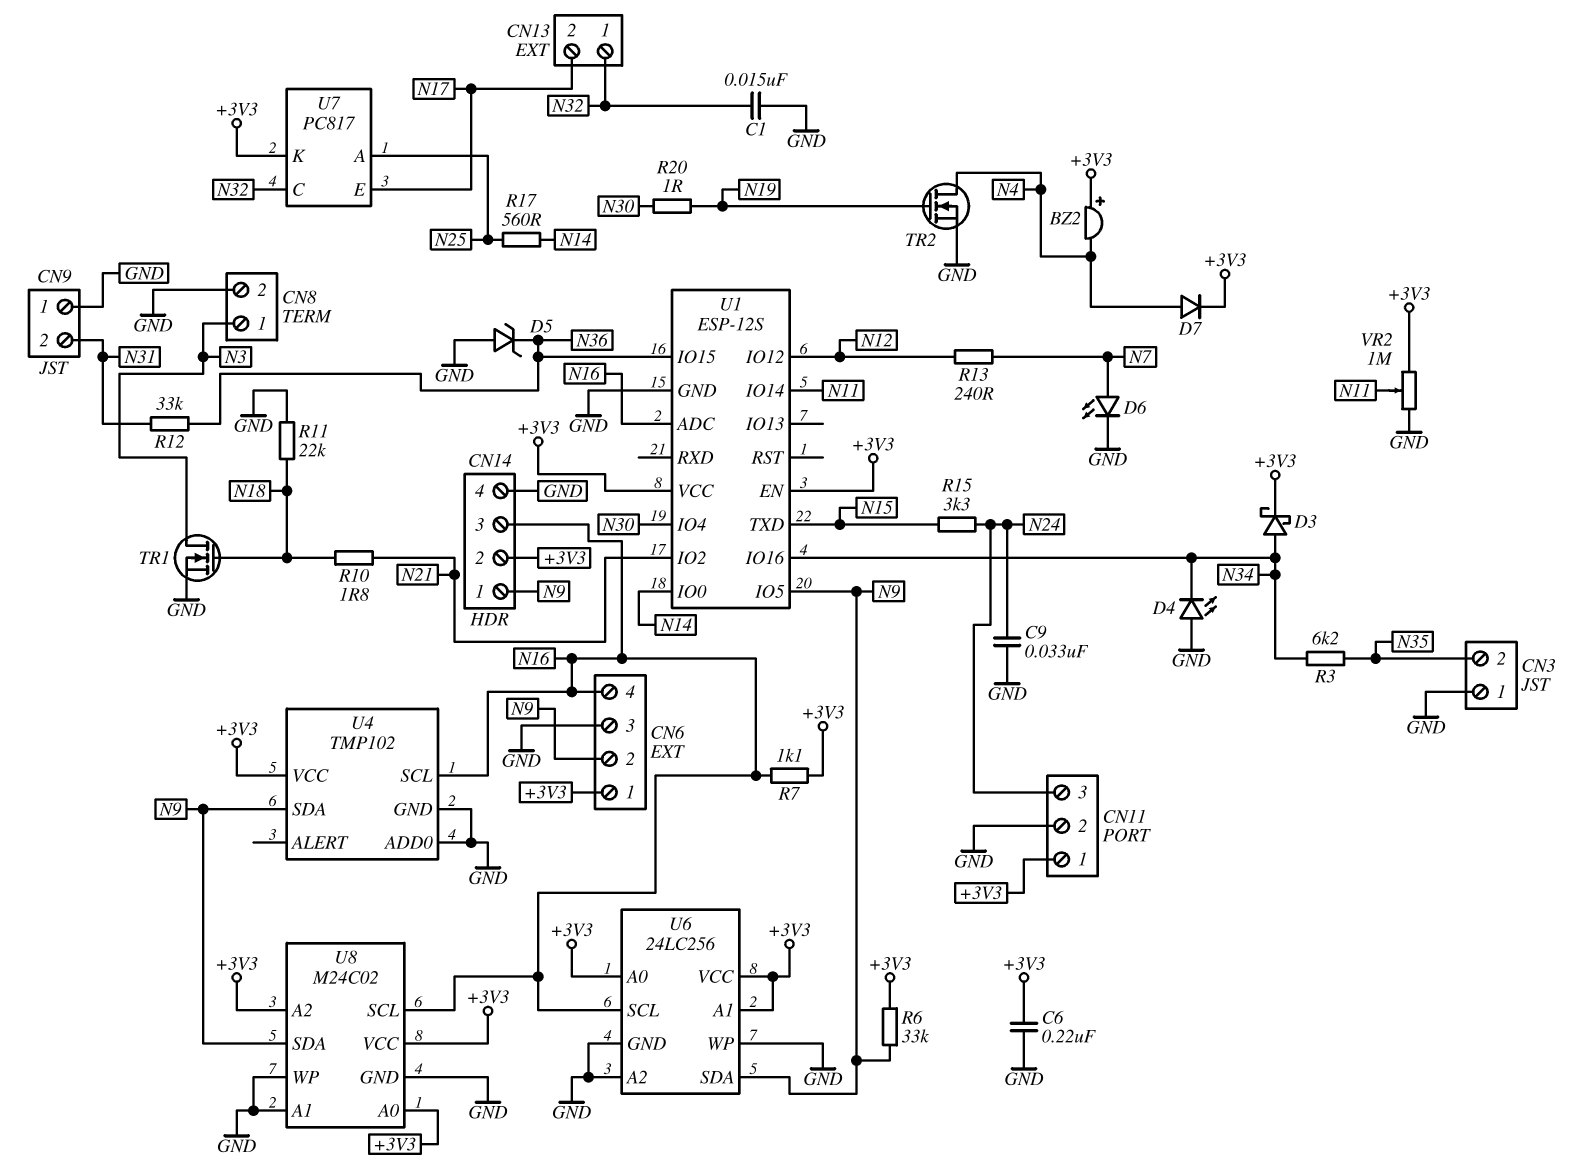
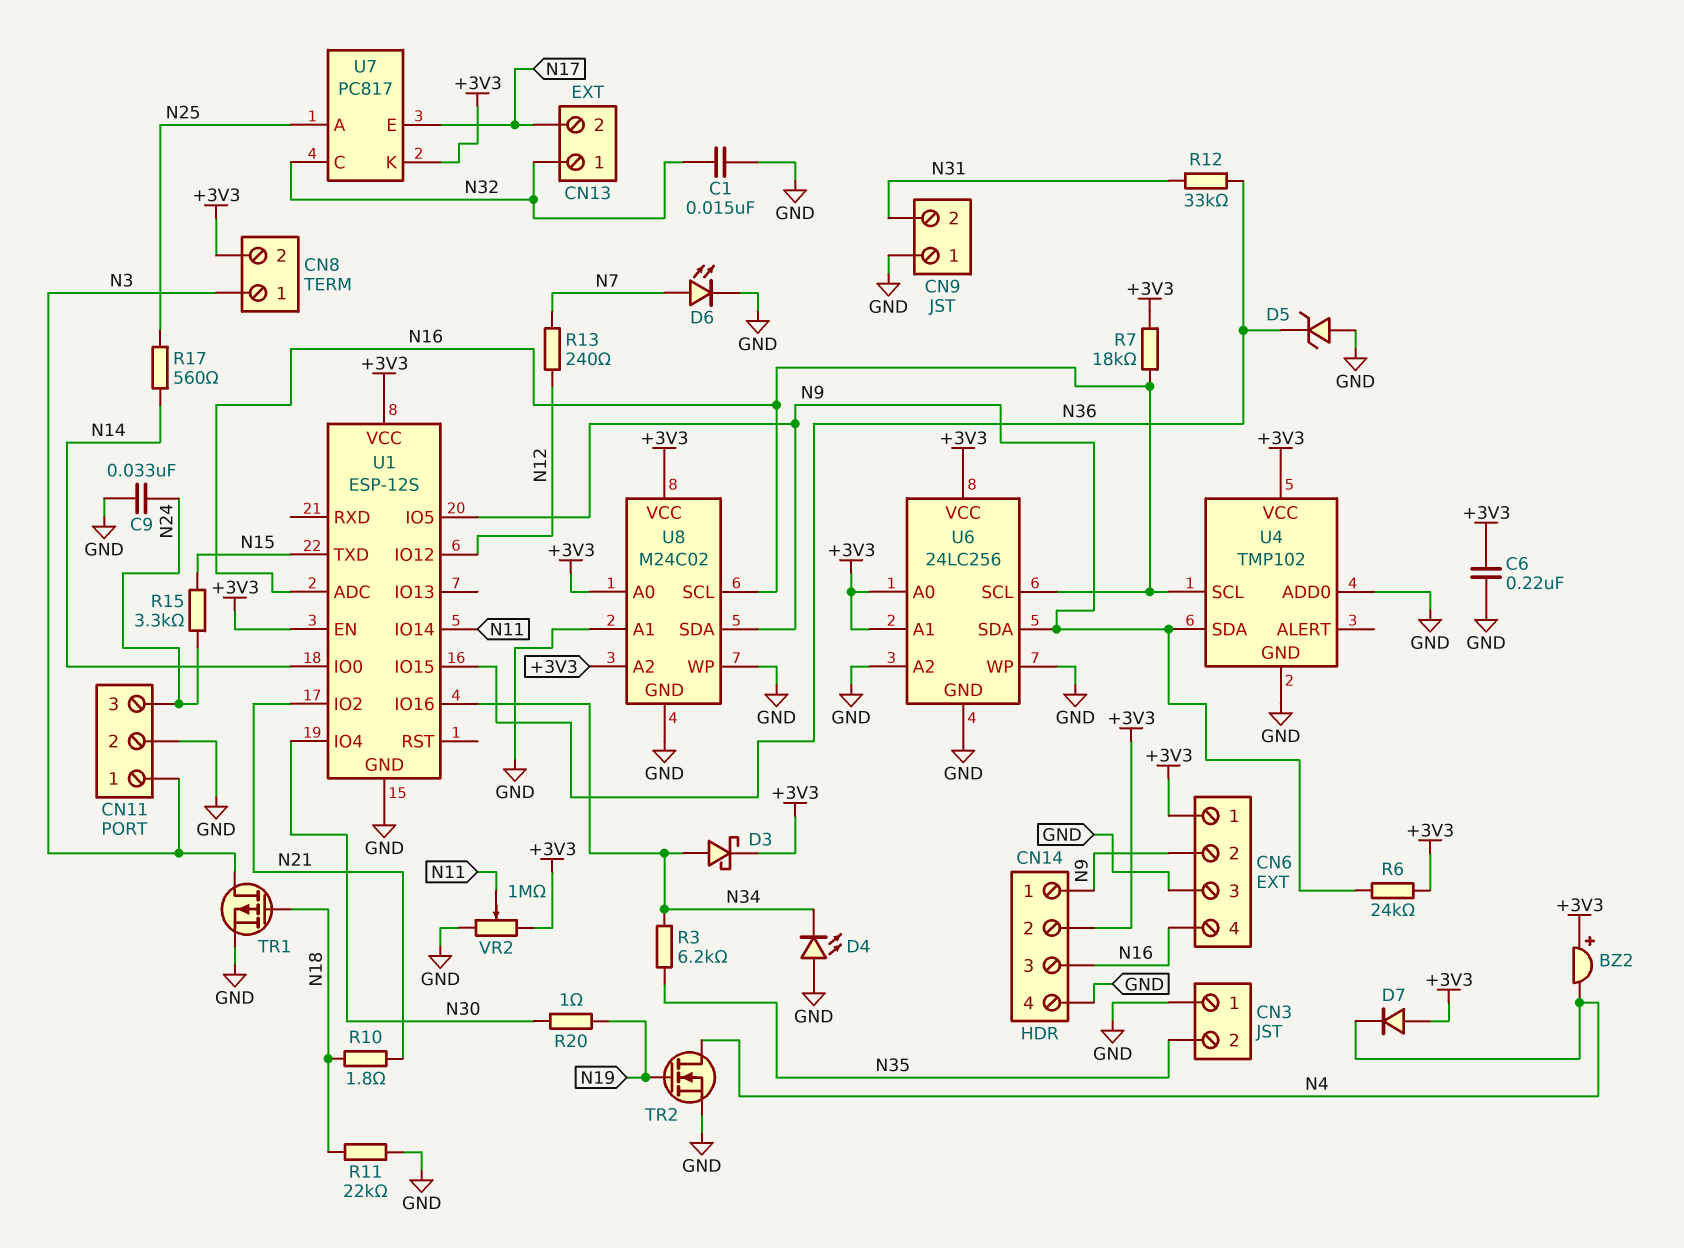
CN8 pin 2: GND -> +3V3
CN11 pin 1: +3V3 -> N3
D7: diode (A N4, K +3V3) -> diode (A +3V3, K N4)
R6: 33k (+3V3, N9) -> 24k (+3V3, N9)
R7: 1.1k (+3V3, N16) -> 18k (+3V3, N16)
TR1: NMOS (G N18, D N3, S GND) -> PMOS (G N18, D N3, S GND)

